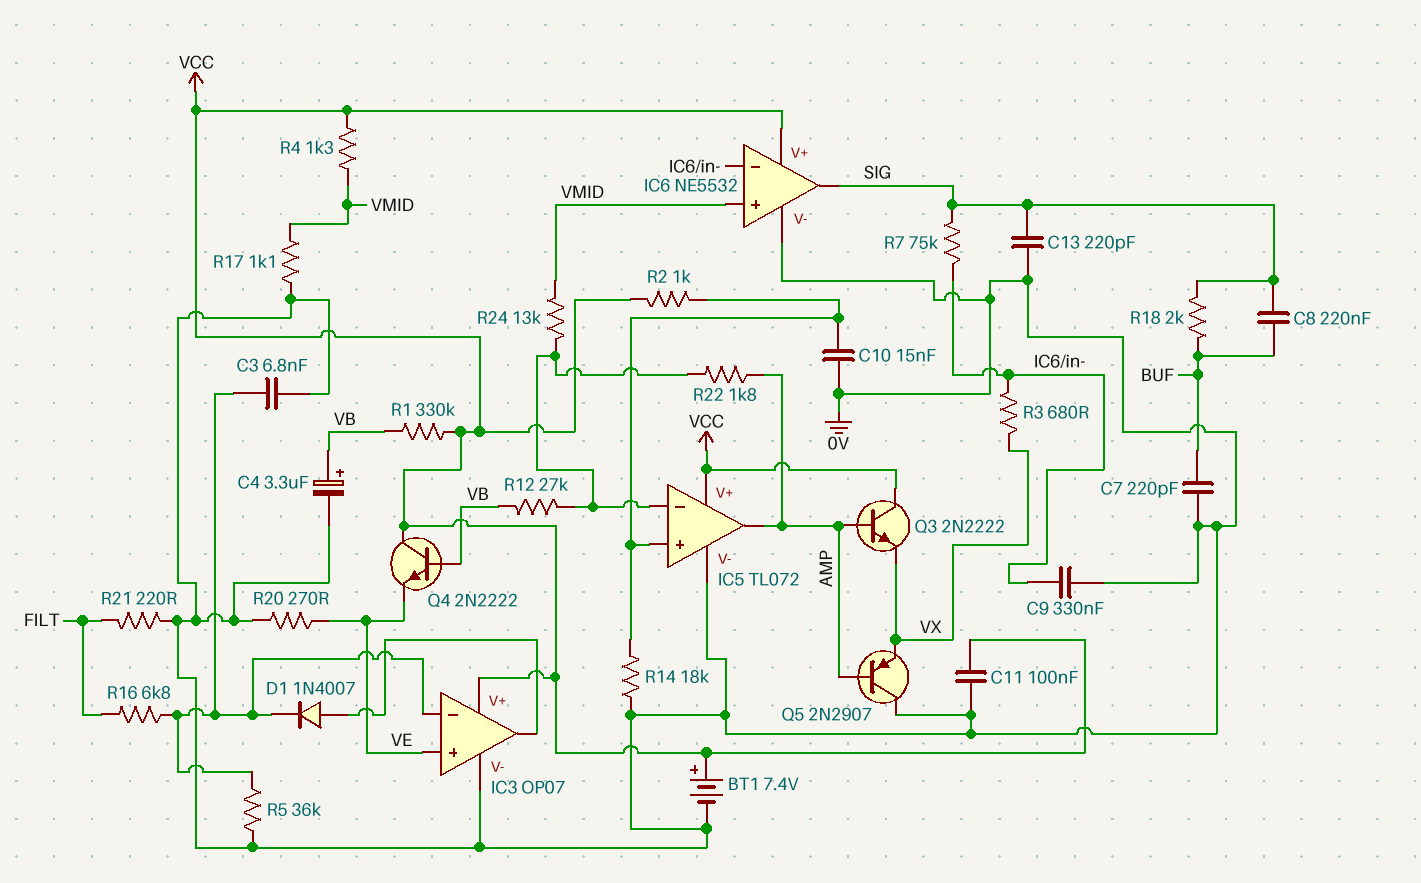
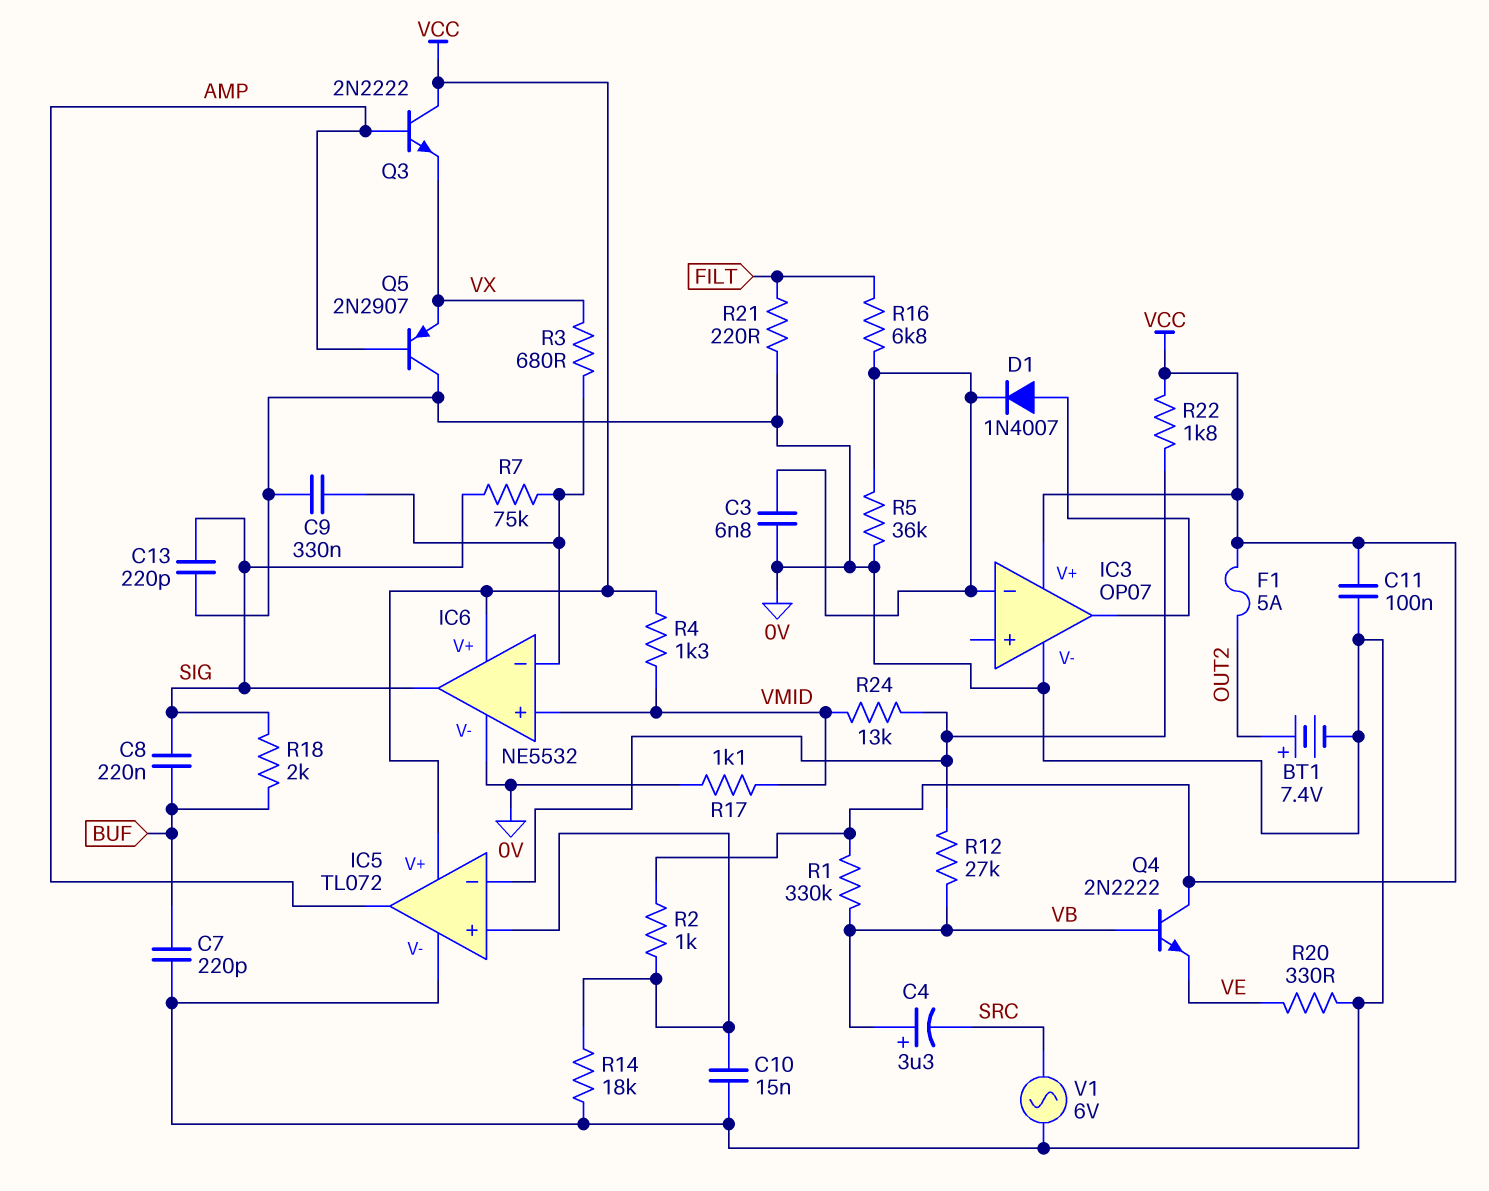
BT1: 7.4V (plus VCC, minus 0V) -> 7.4V (plus OUT2, minus 0V)
C4: 3.3uF (plus VB, minus 0V) -> 3.3uF (plus VB, minus SRC)
F1: none -> 5A (OUT2, VCC)
IC3 pin in+: VE -> none
R20: 270 (0V, VE) -> 330 (0V, VE)
R22: 1.8k (AMP, IC5/in-) -> 1.8k (IC5/in-, VCC)
V1: none -> AC 6V (0V, SRC)

